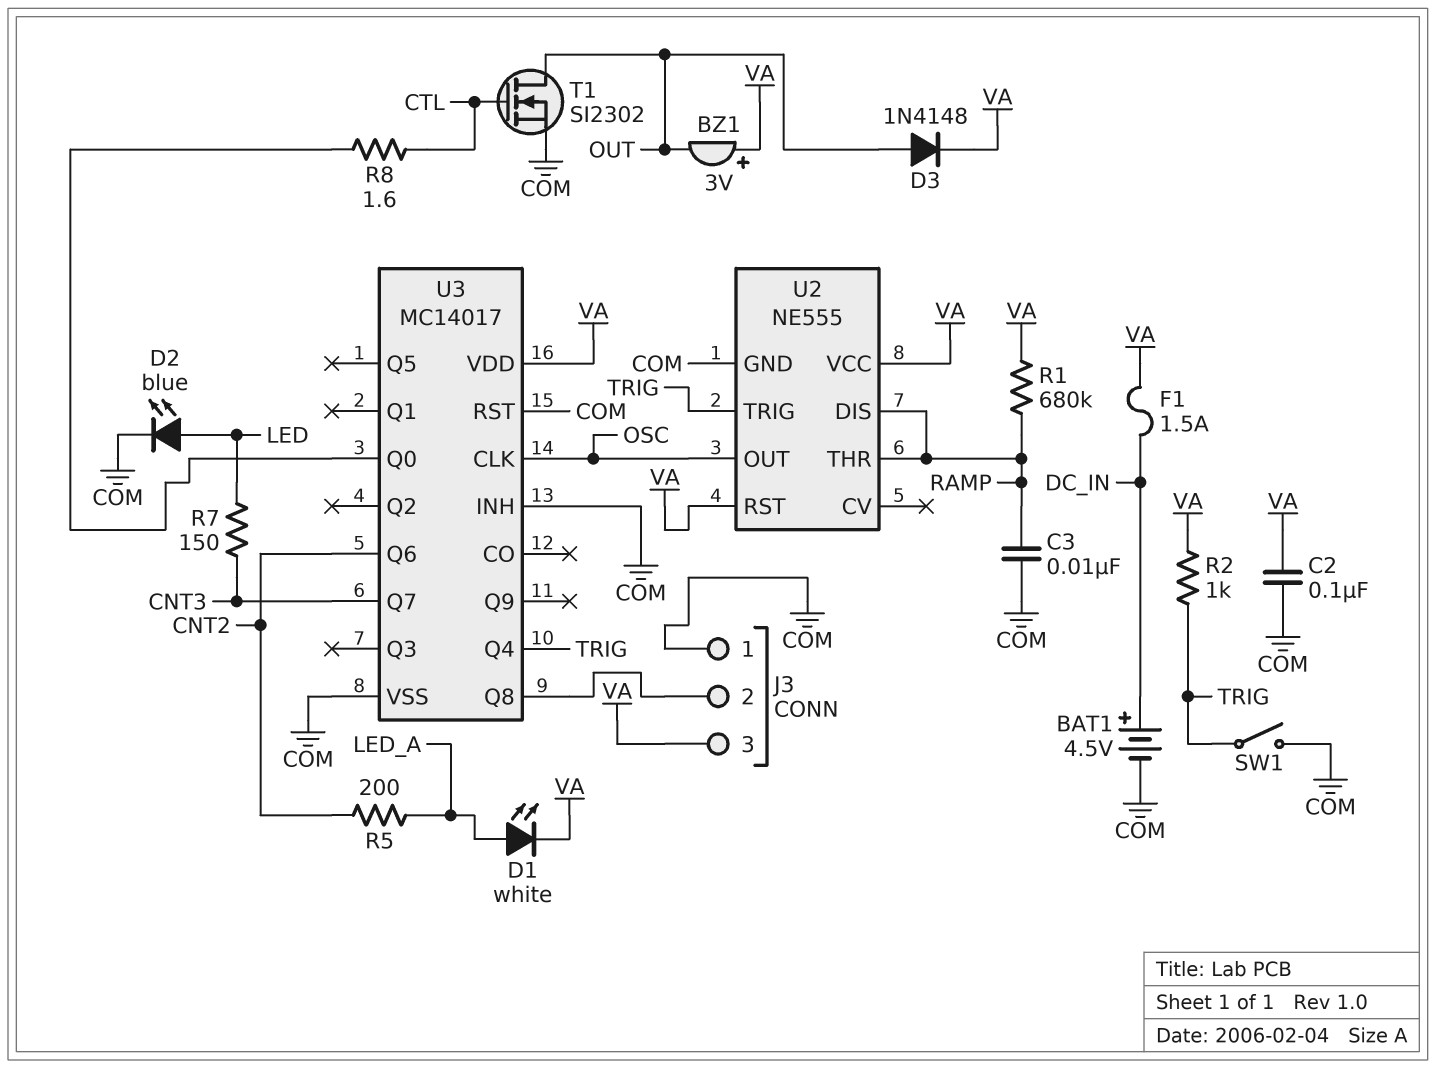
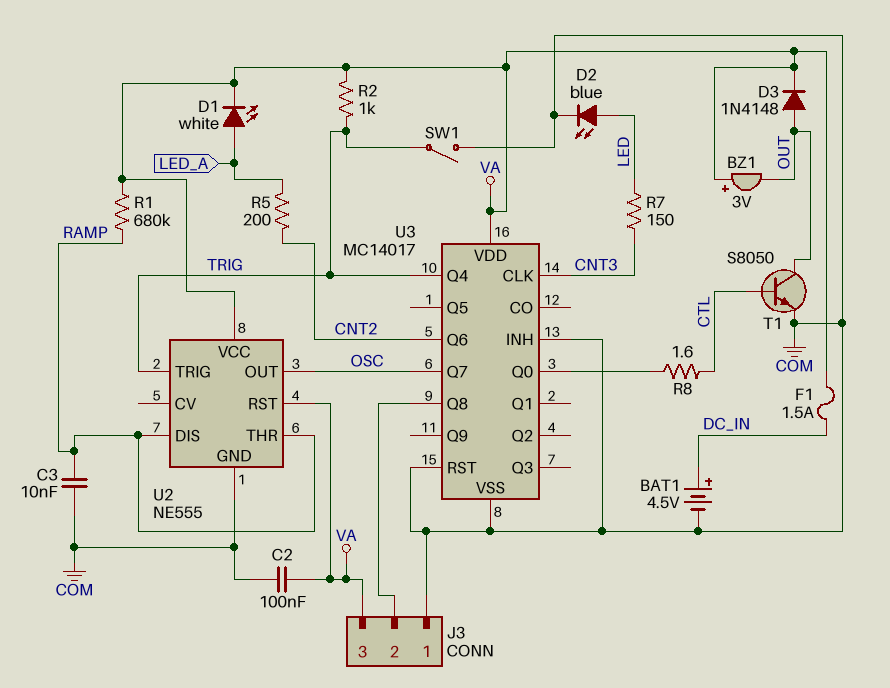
T1: NMOS SI2302 (G CTL, D OUT, S COM) -> NPN S8050 (B CTL, C OUT, E COM)
U3 pin CLK: OSC -> CNT3
U3 pin Q7: CNT3 -> OSC

